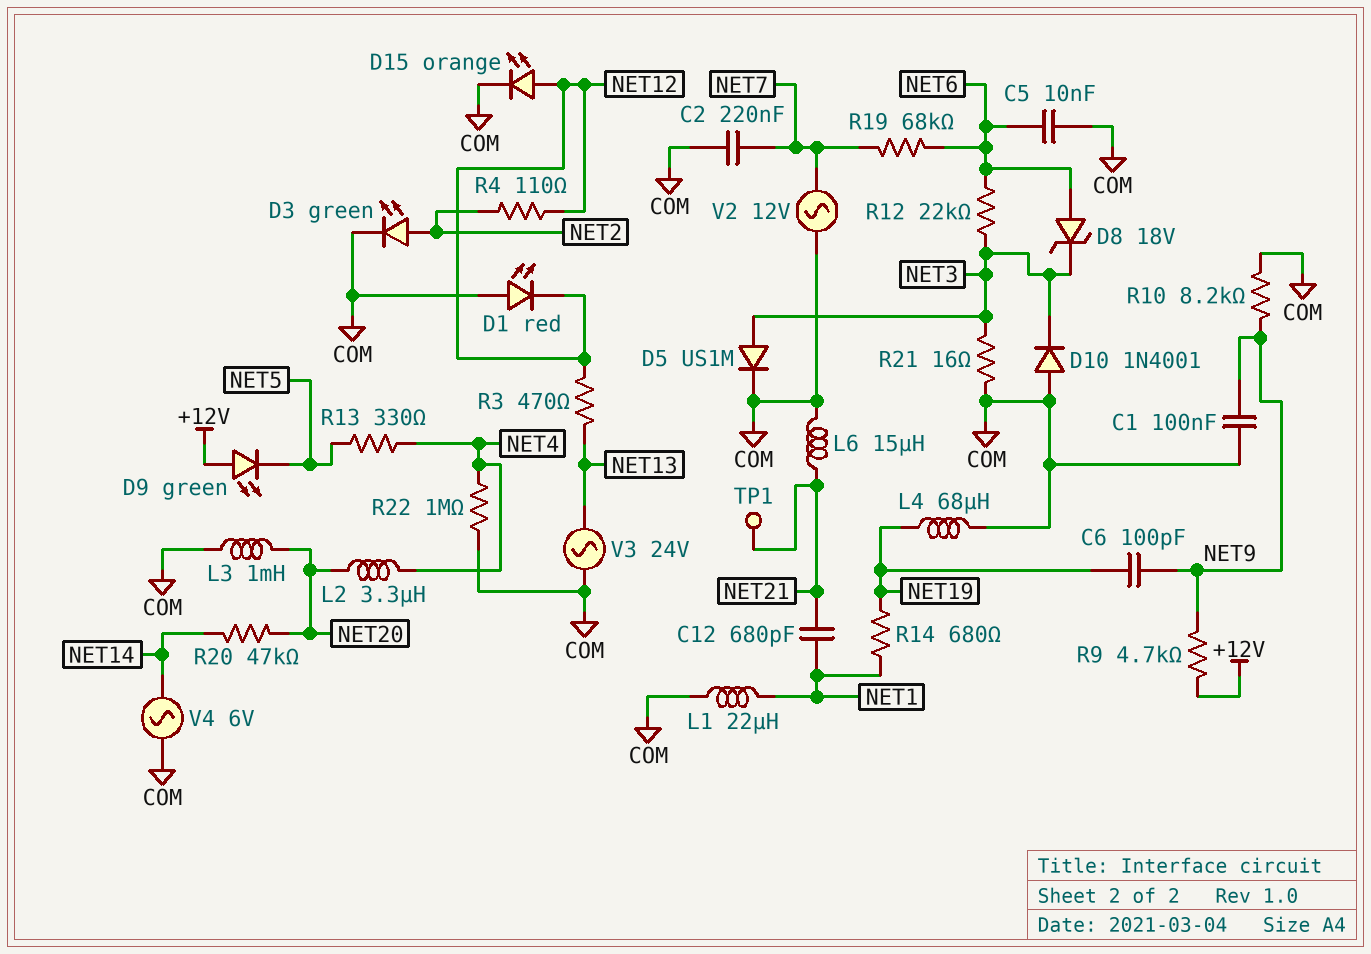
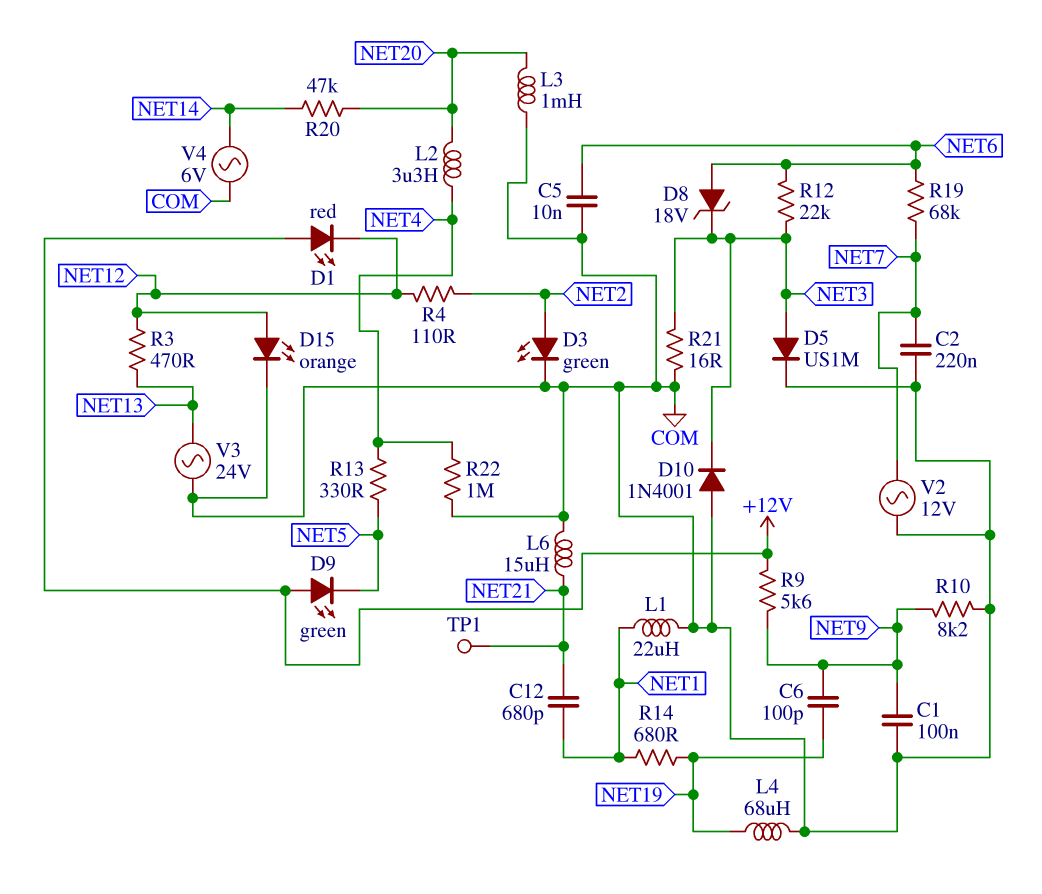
D1: LED red (A COM, K NET12) -> LED red (A +12V, K NET12)
R9: 4.7k (+12V, NET9) -> 5.6k (+12V, NET9)

